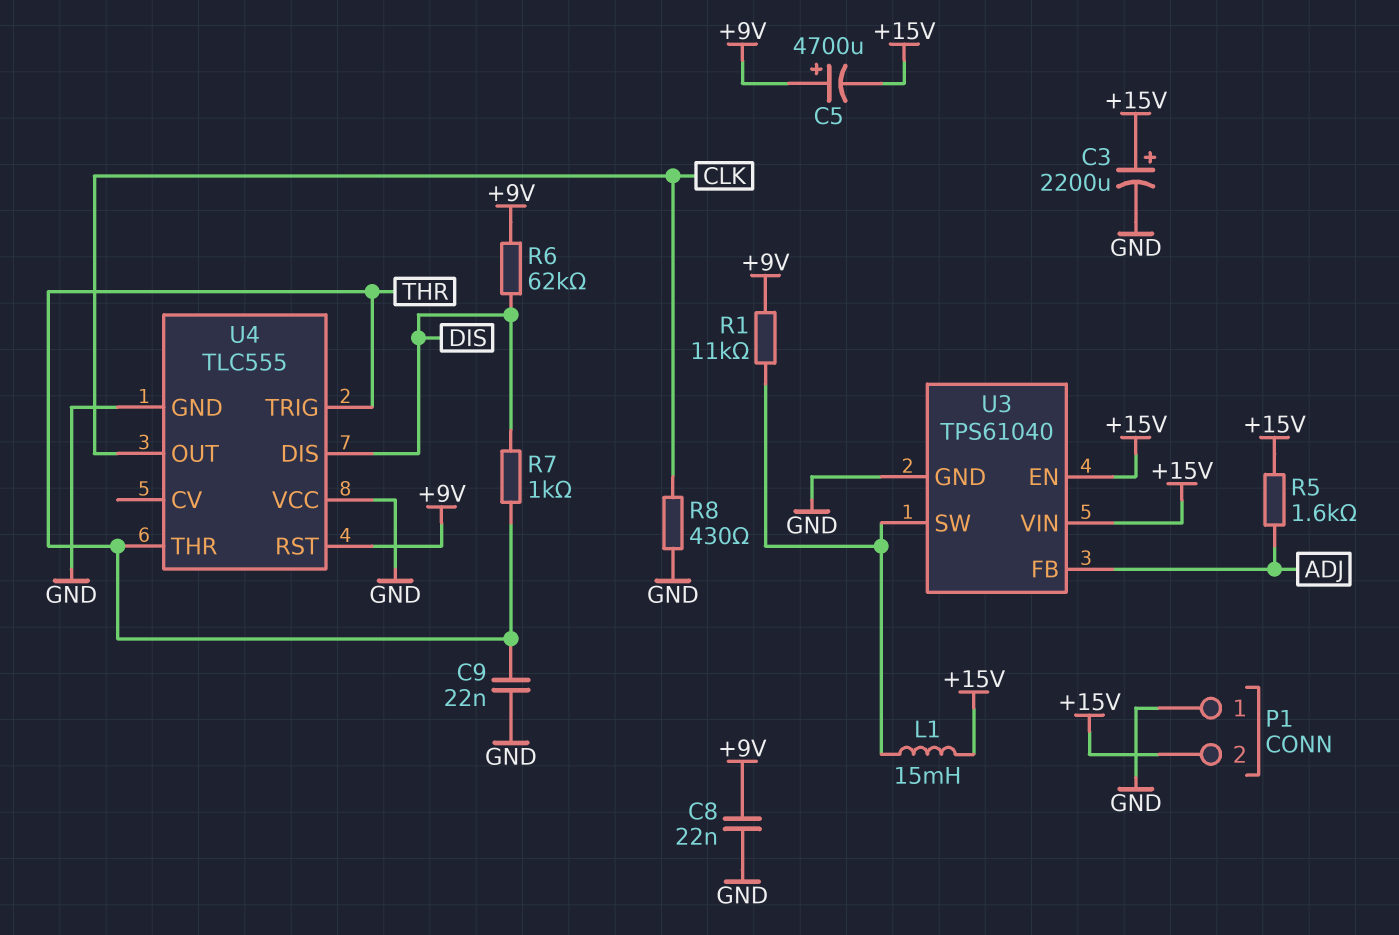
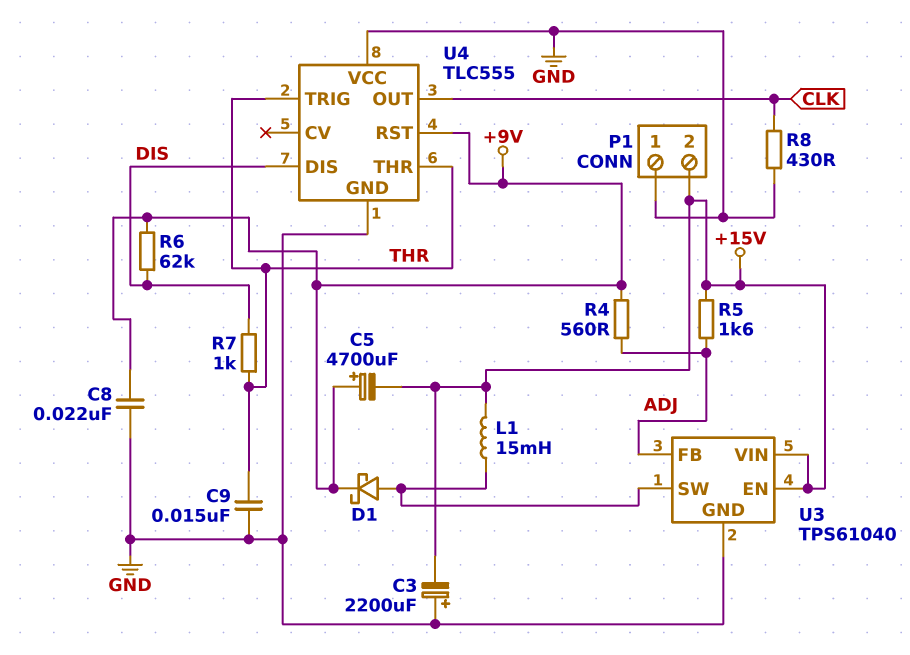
C3: 2200uF (plus +15V, minus GND) -> 2200uF (plus GND, minus +15V)
C9: 22nF (GND, THR) -> 15nF (GND, THR)
D1: none -> schottky (A U3/SW, K +9V)
R1: 11k (+9V, U3/SW) -> none
R4: none -> 560 (+9V, ADJ)

